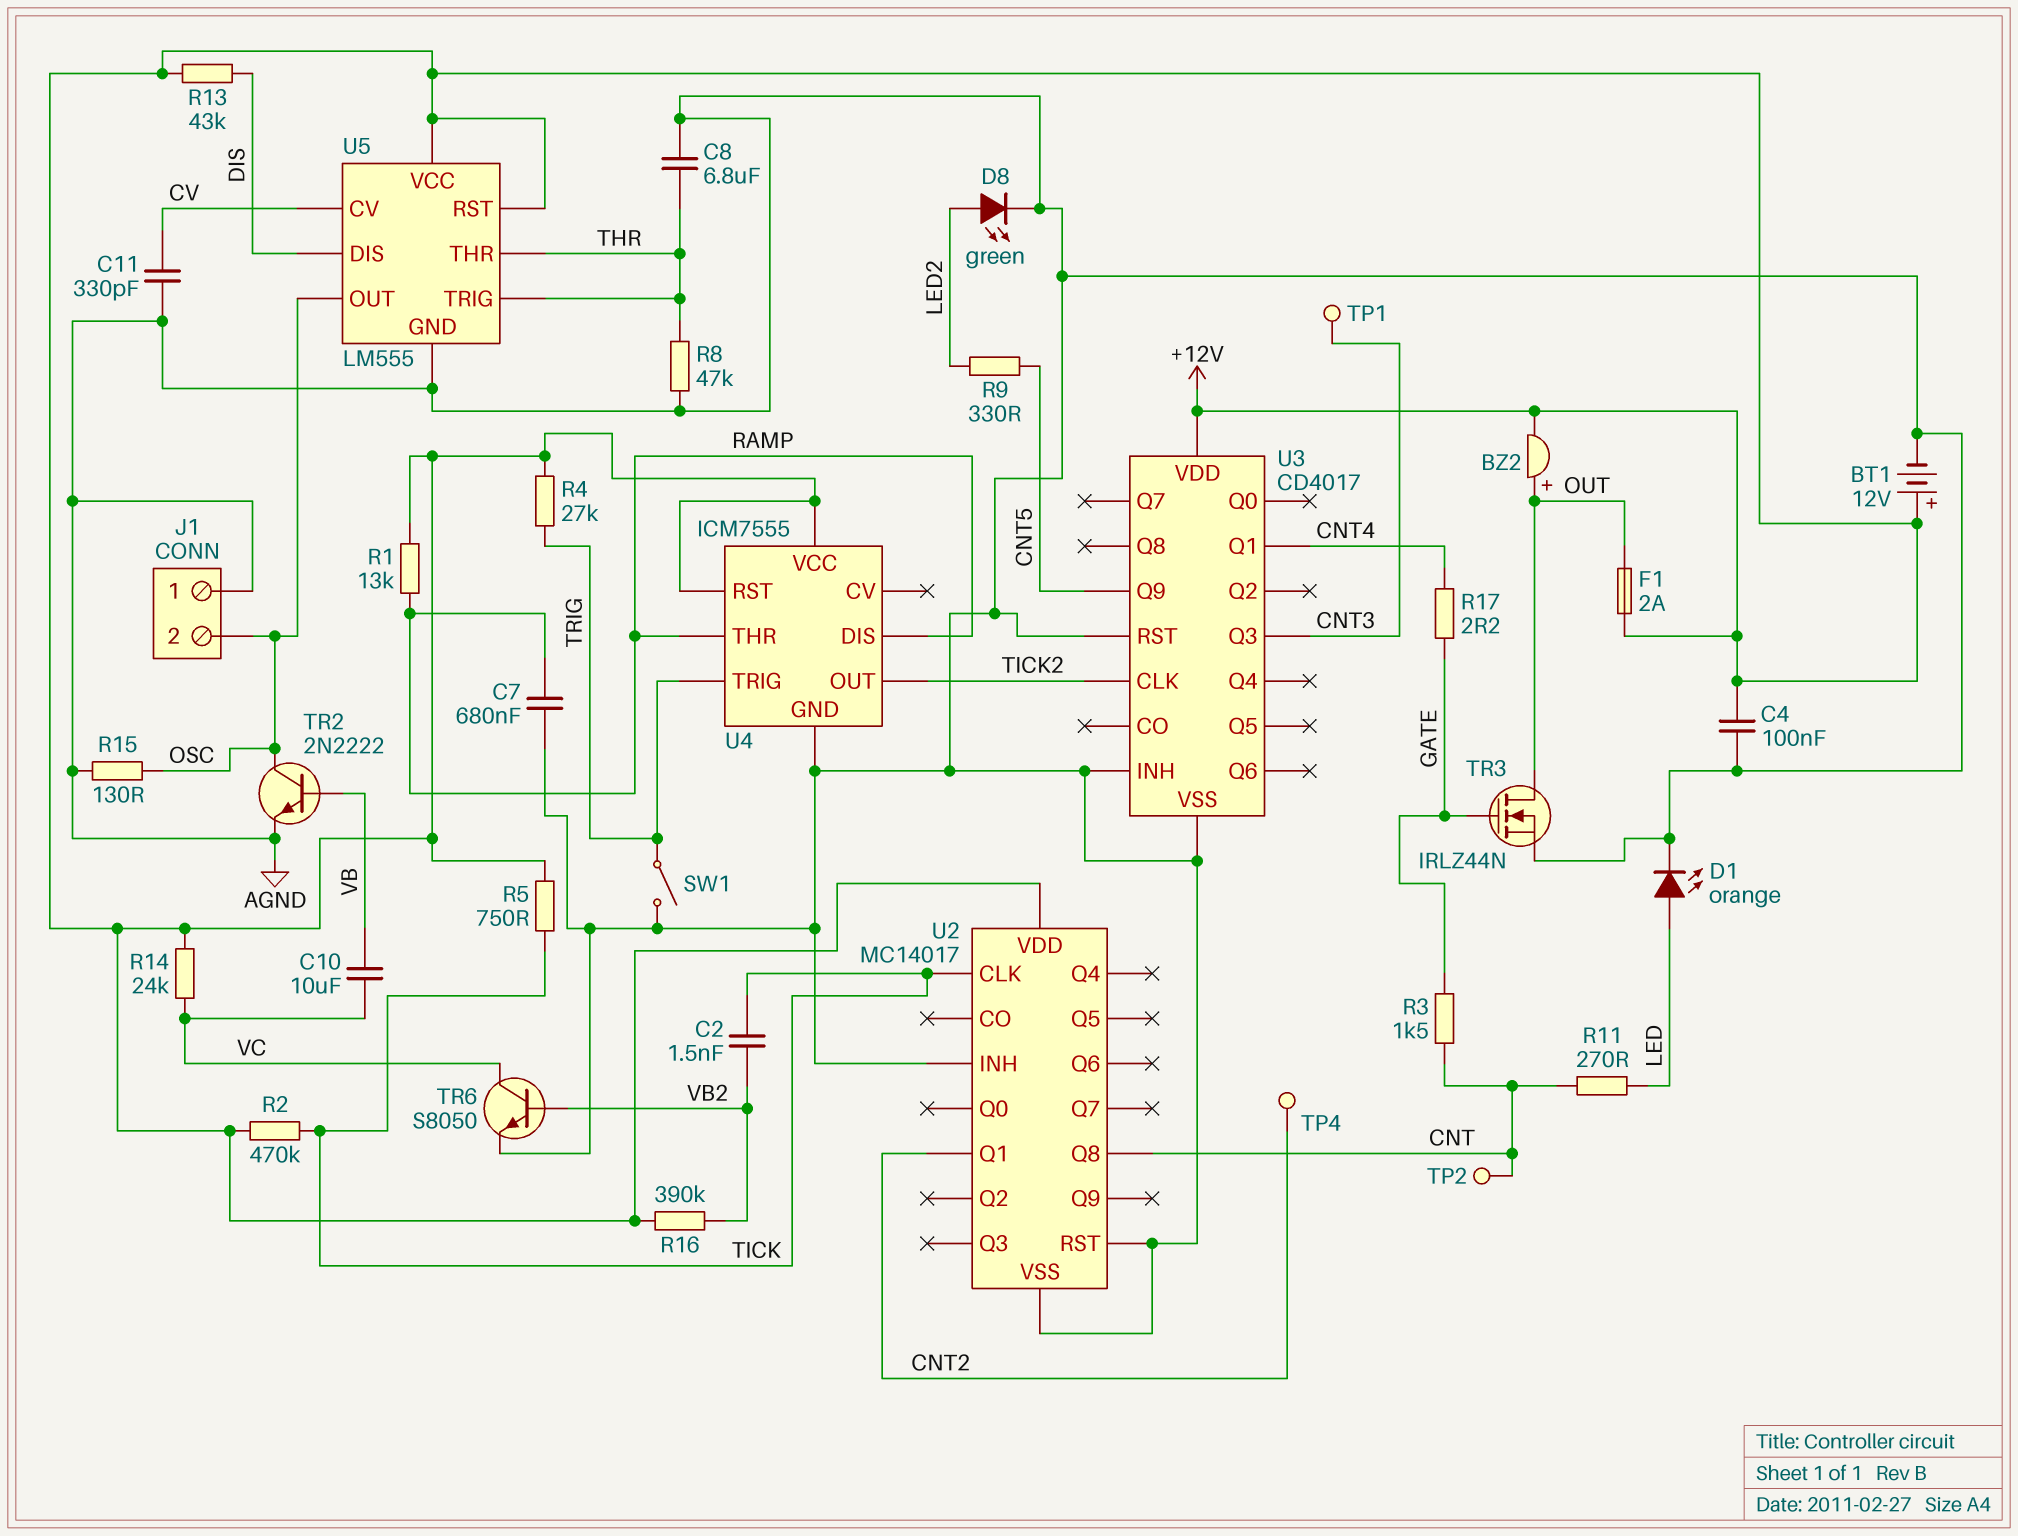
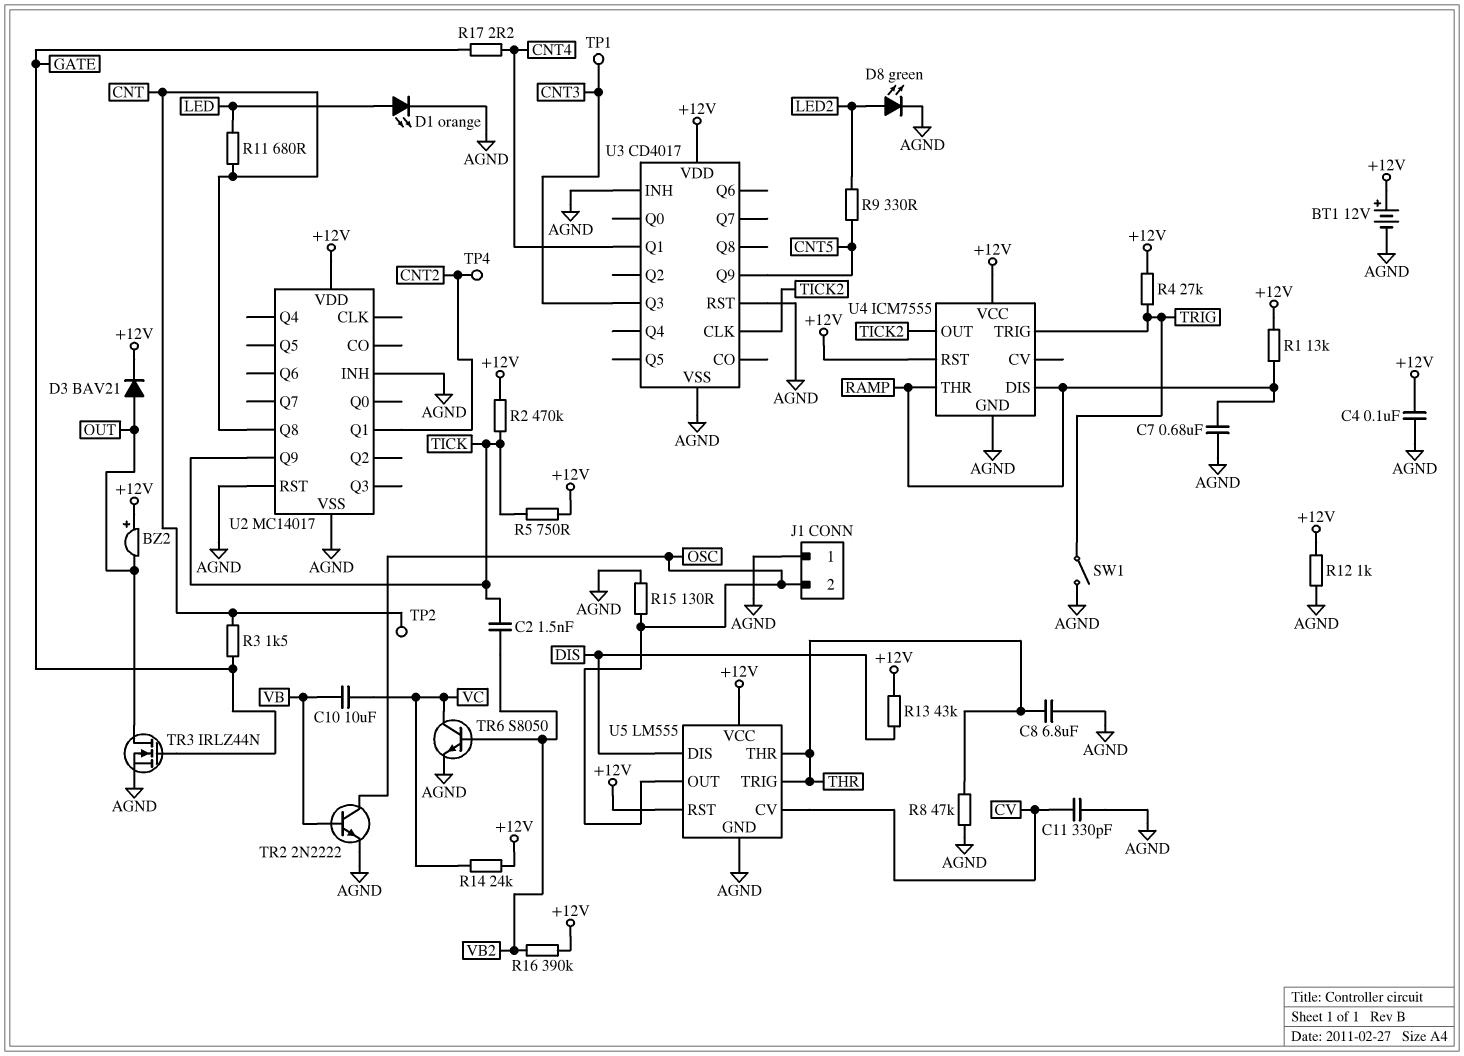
BZ2: buzzer (plus OUT, minus +12V) -> buzzer (plus +12V, minus OUT)
D3: none -> diode BAV21 (A OUT, K +12V)
F1: 2A (+12V, OUT) -> none
R11: 270 (CNT, LED) -> 680 (CNT, LED)
R12: none -> 1k (+12V, AGND)
U2 pin CLK: TICK -> none
U2 pin Q9: none -> TICK

